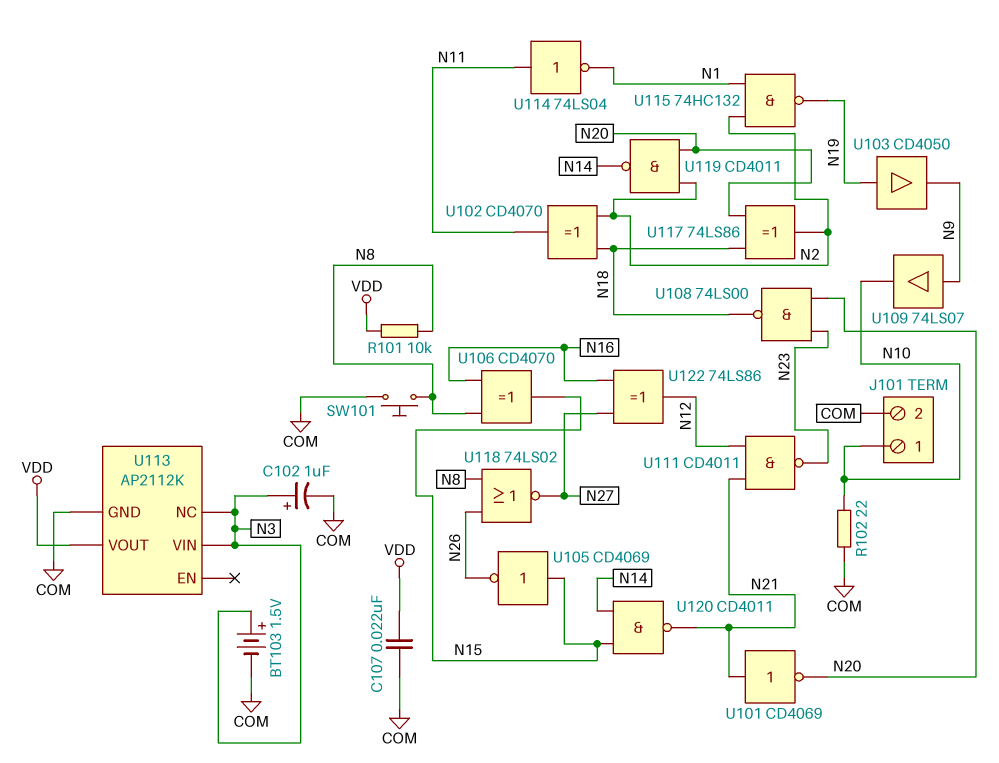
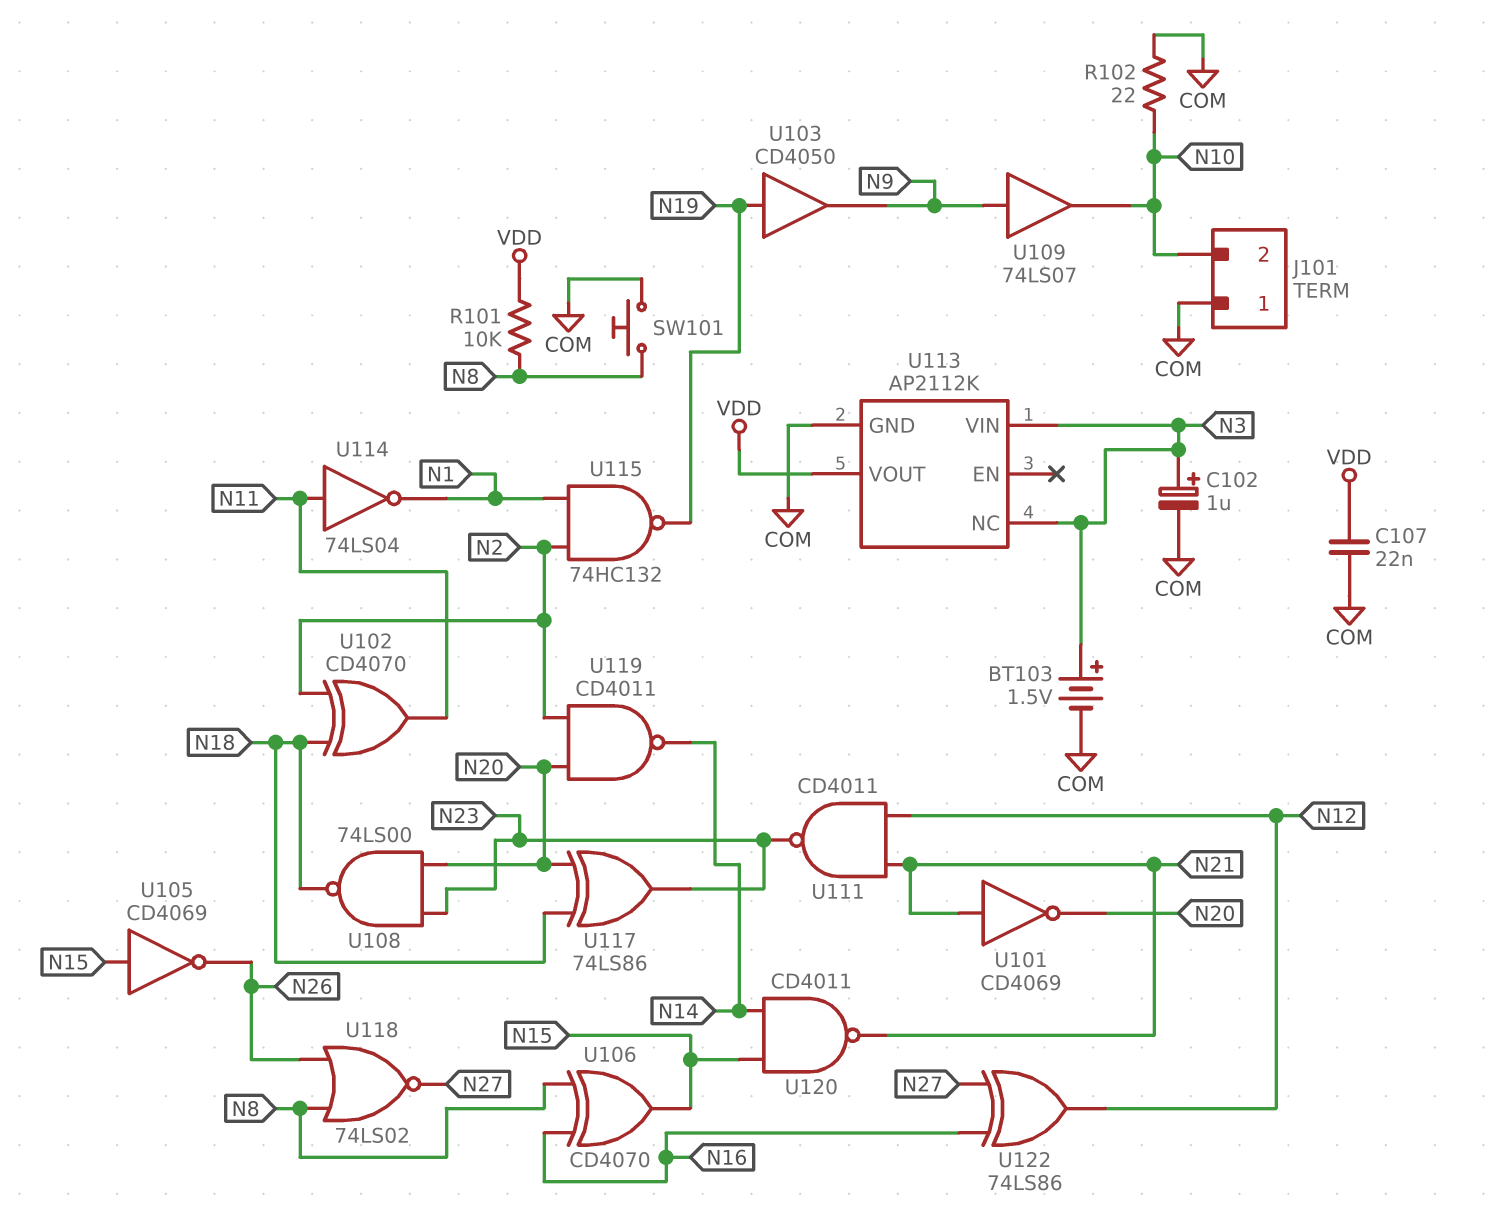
J101 pin 1: N10 -> COM
J101 pin 2: COM -> N10
U117: XOR 74LS86 (in N18, in N20, out N2) -> XOR 74LS86 (in N18, in N20, out N23)

